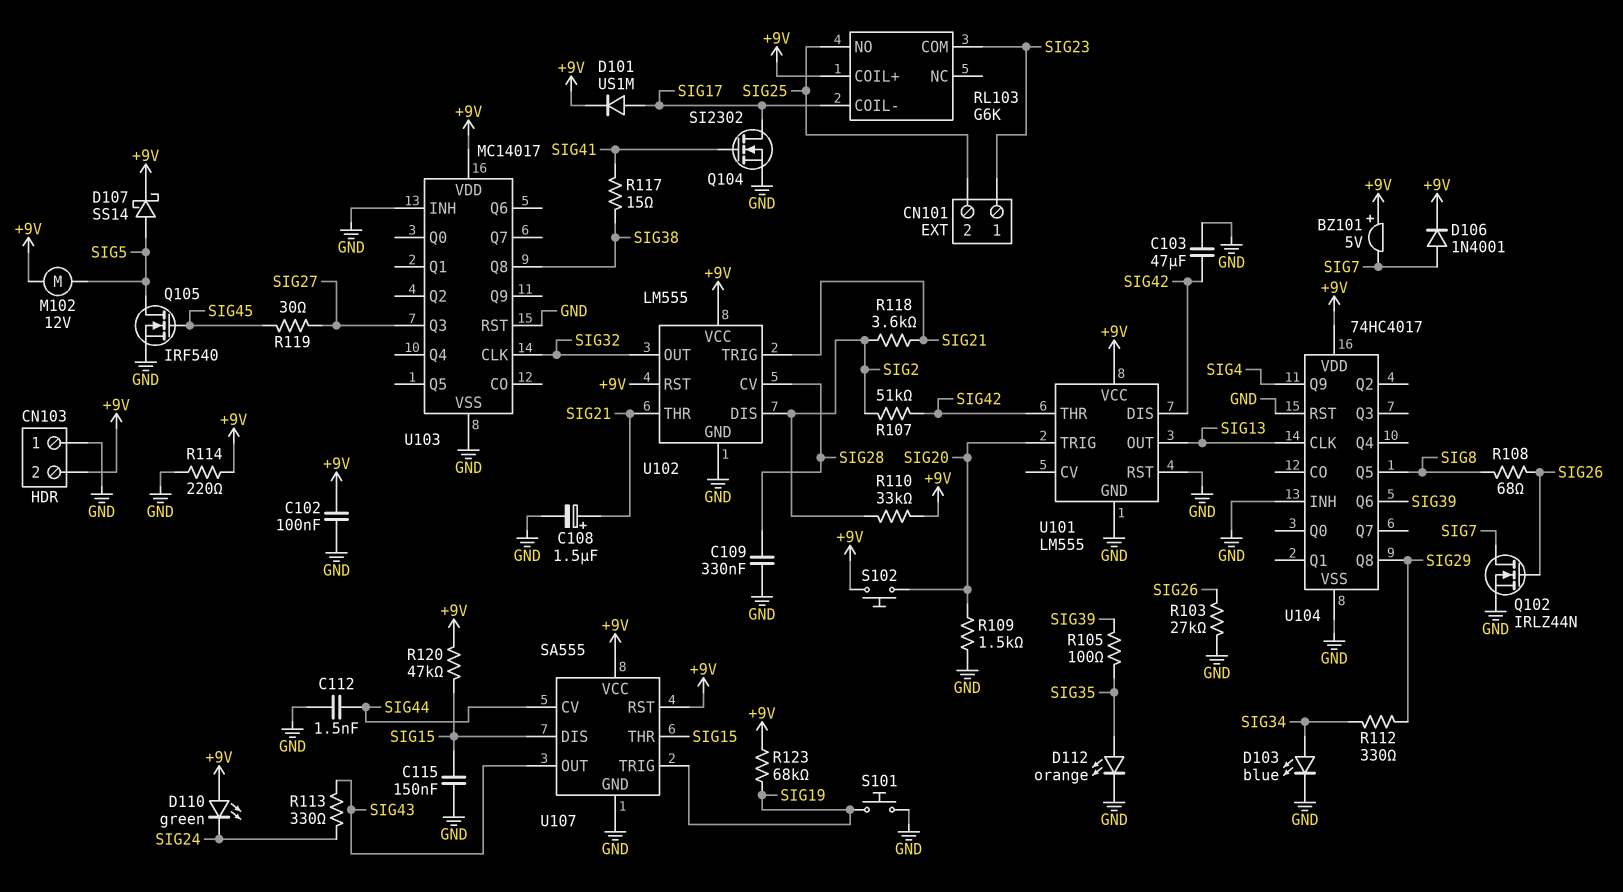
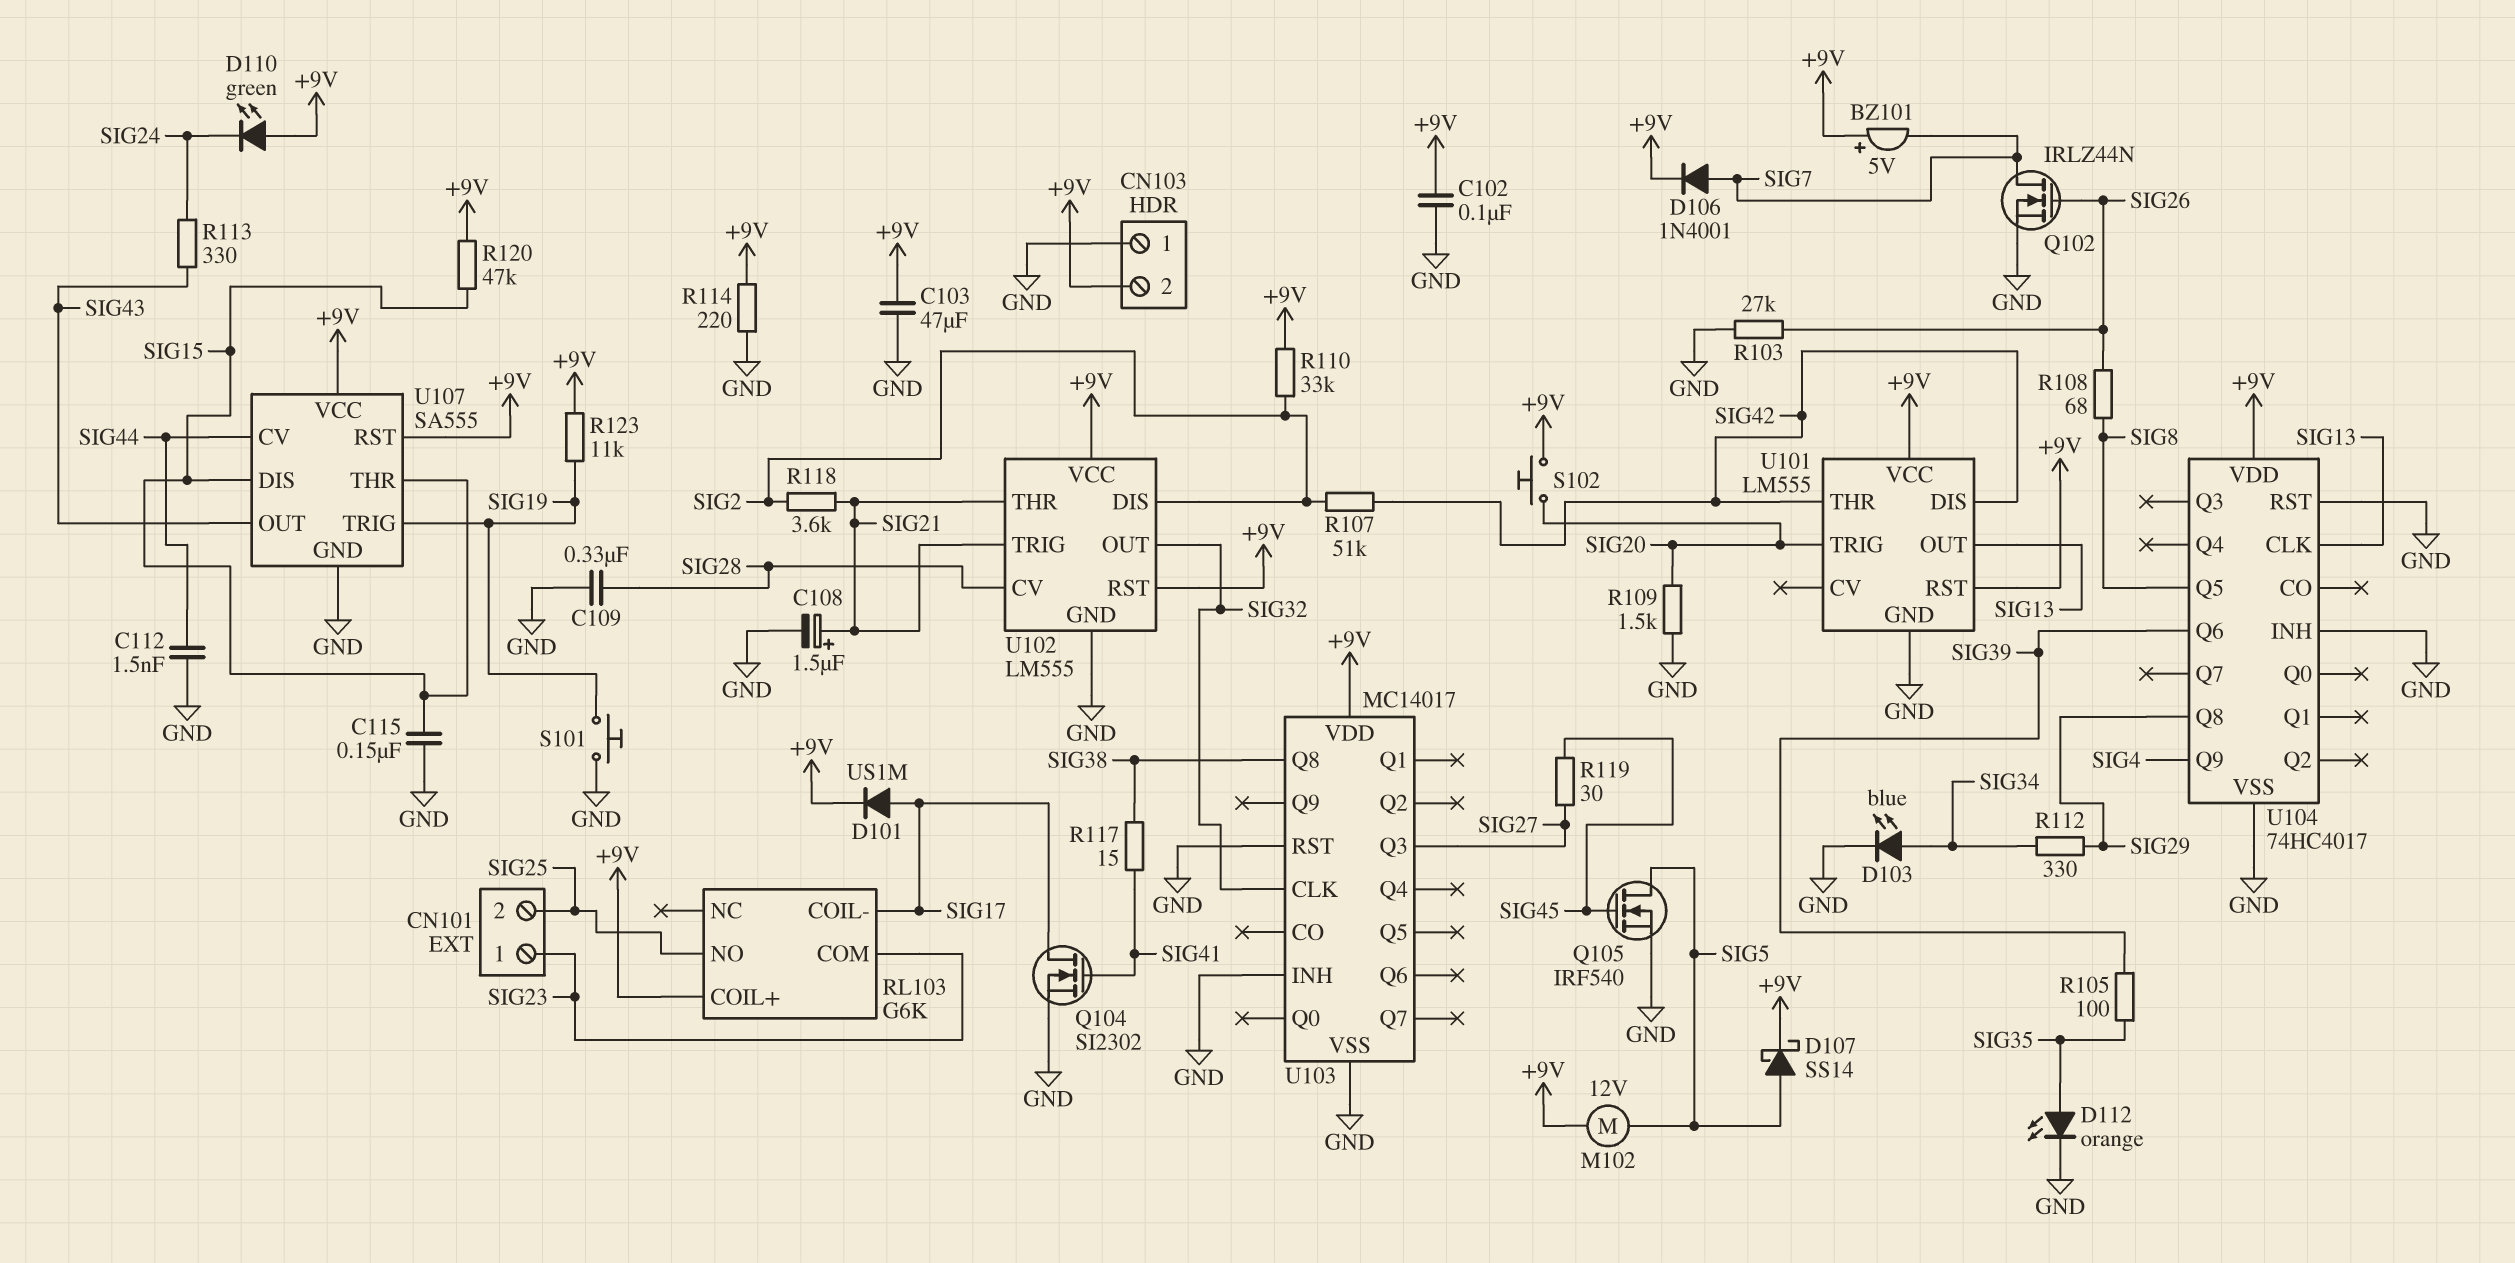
C103: 47uF (GND, SIG42) -> 47uF (+9V, GND)
R123: 68k (+9V, SIG19) -> 11k (+9V, SIG19)
U101 pin RST: GND -> +9V

